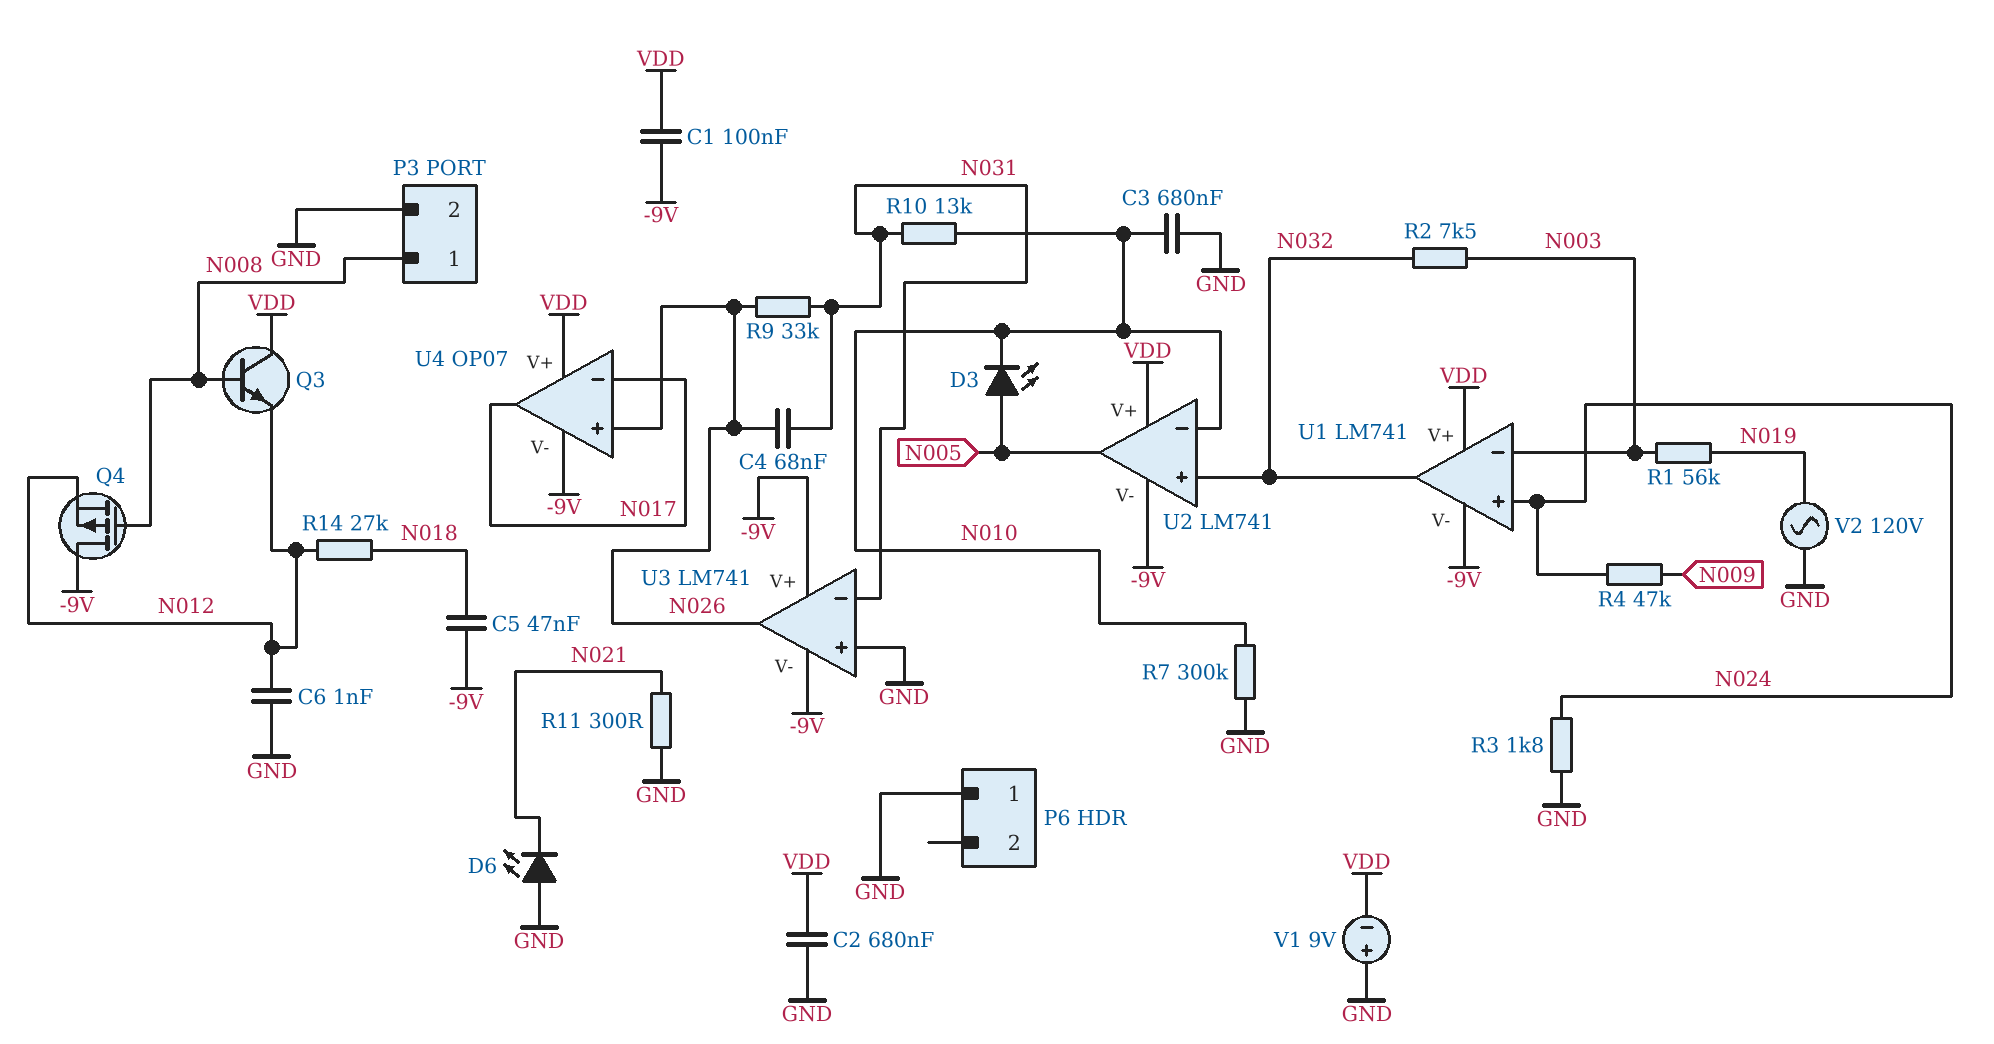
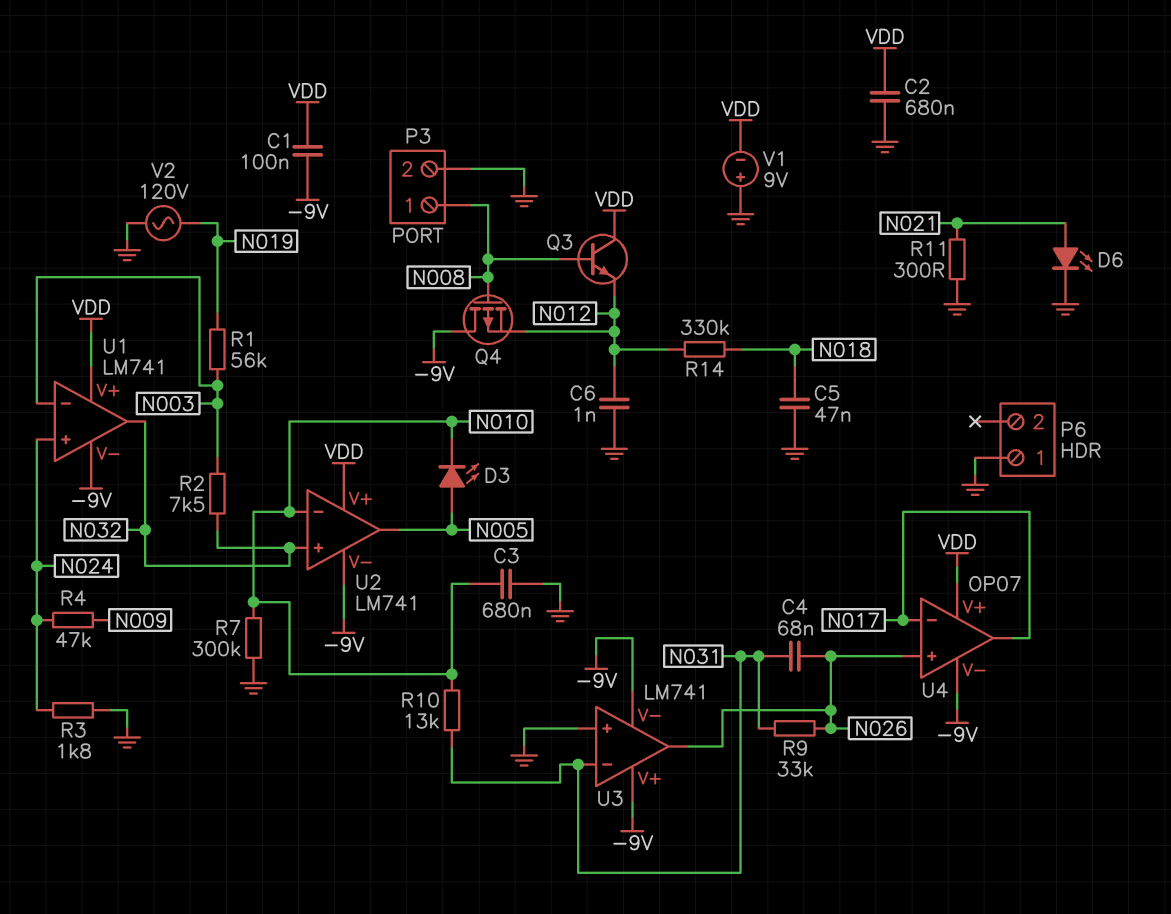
C5: 47nF (-9V, N018) -> 47nF (GND, N018)
D6: LED (A GND, K N021) -> LED (A N021, K GND)
R14: 27k (N012, N018) -> 330k (N012, N018)

